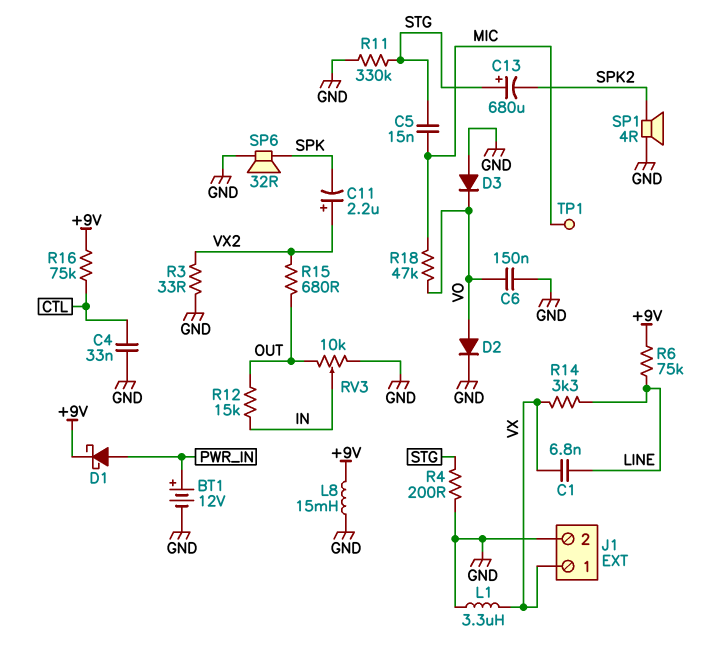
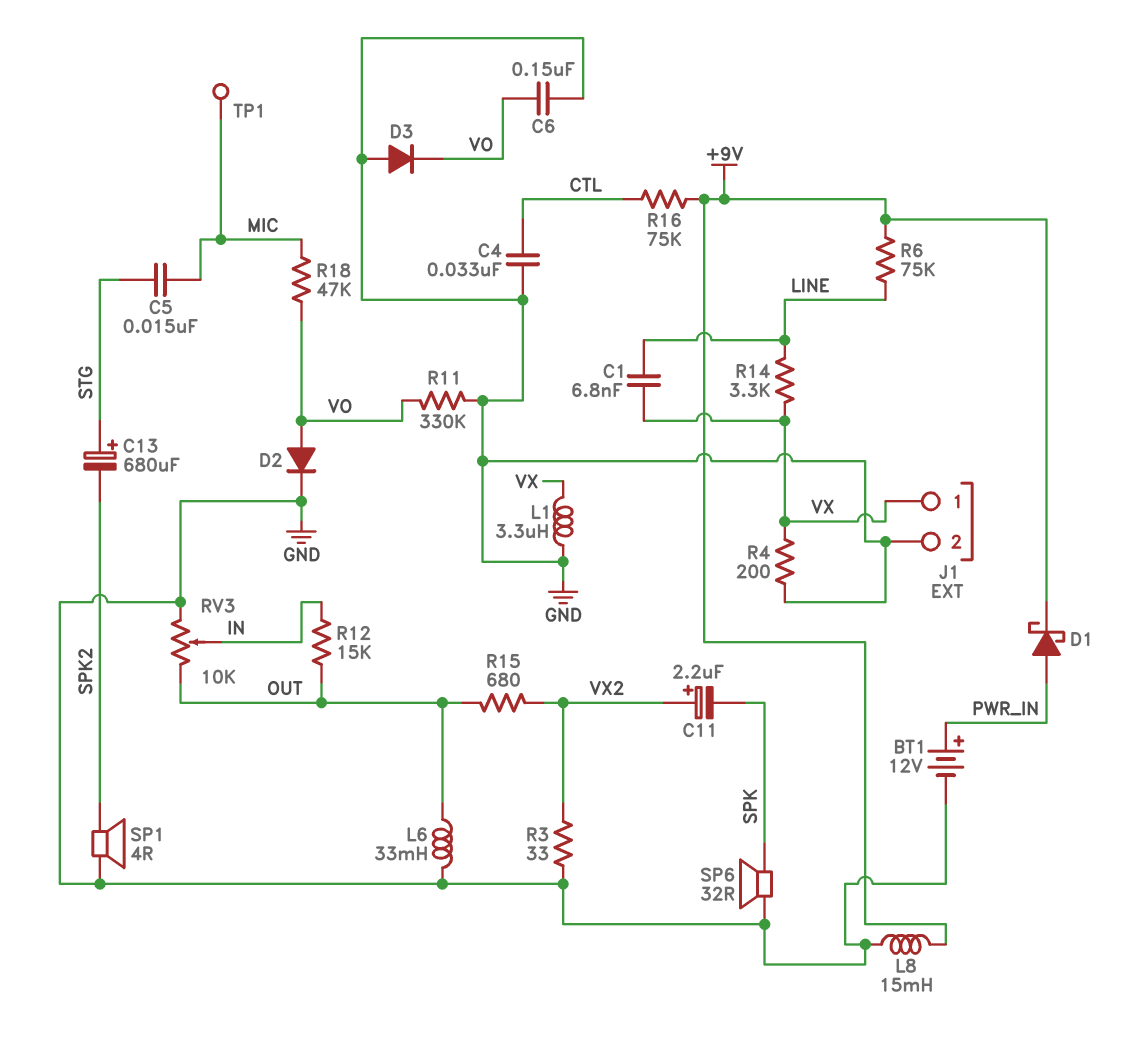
L6: none -> 33mH (GND, OUT)
R4: 200 (GND, STG) -> 200 (GND, VX)
R11: 330k (GND, STG) -> 330k (GND, VO)

